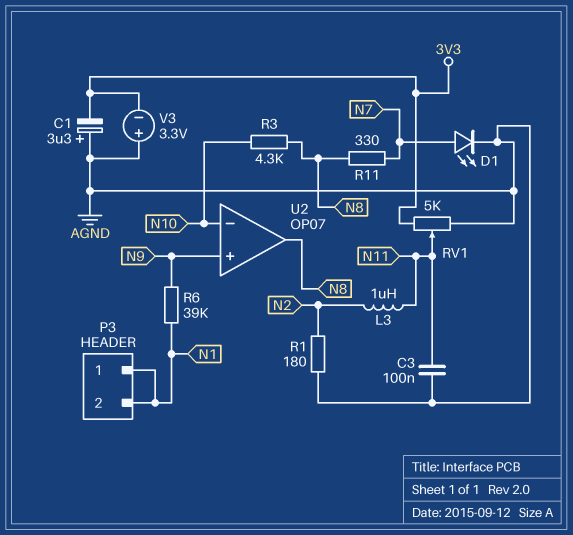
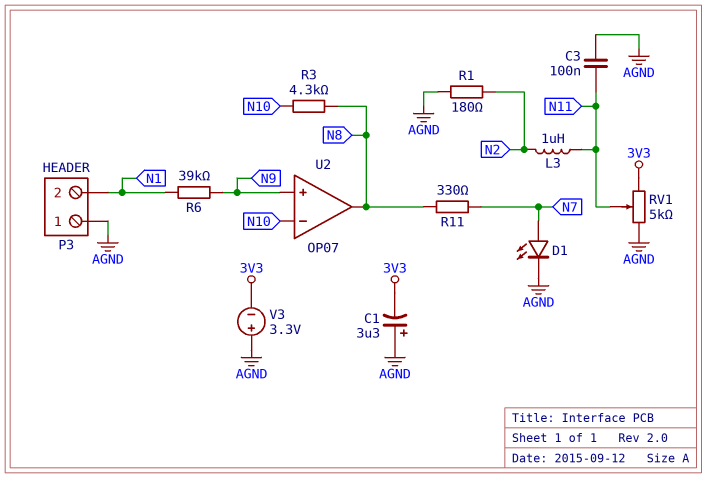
P3 pin 1: N1 -> AGND

